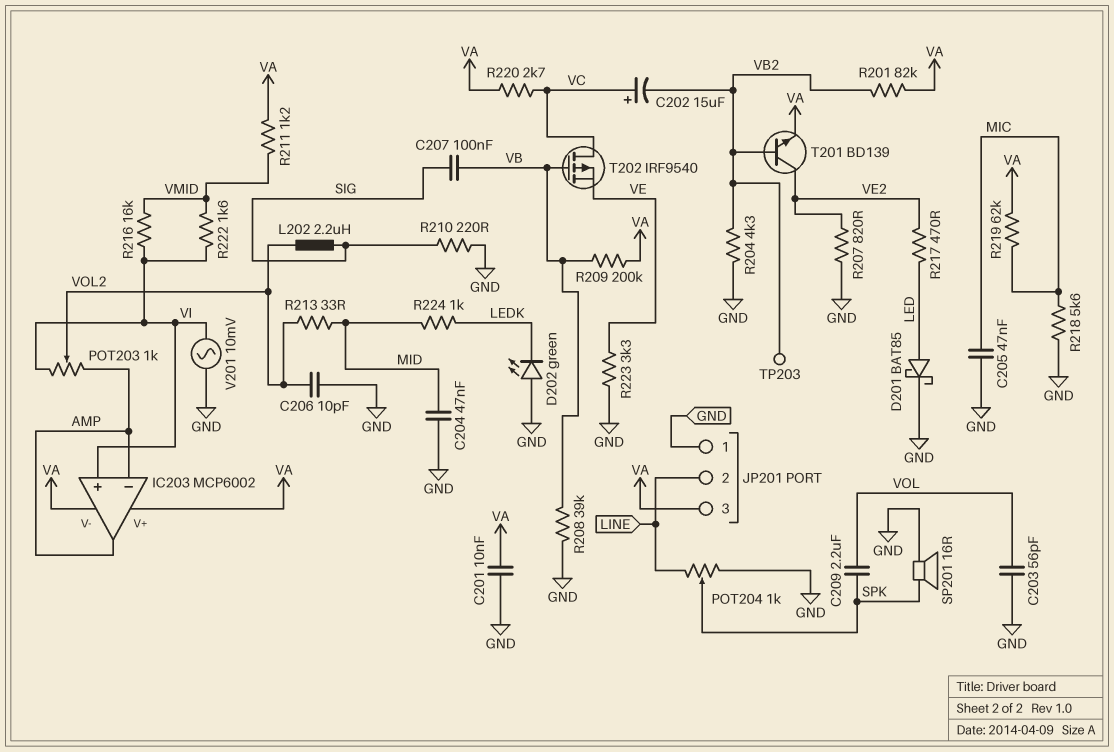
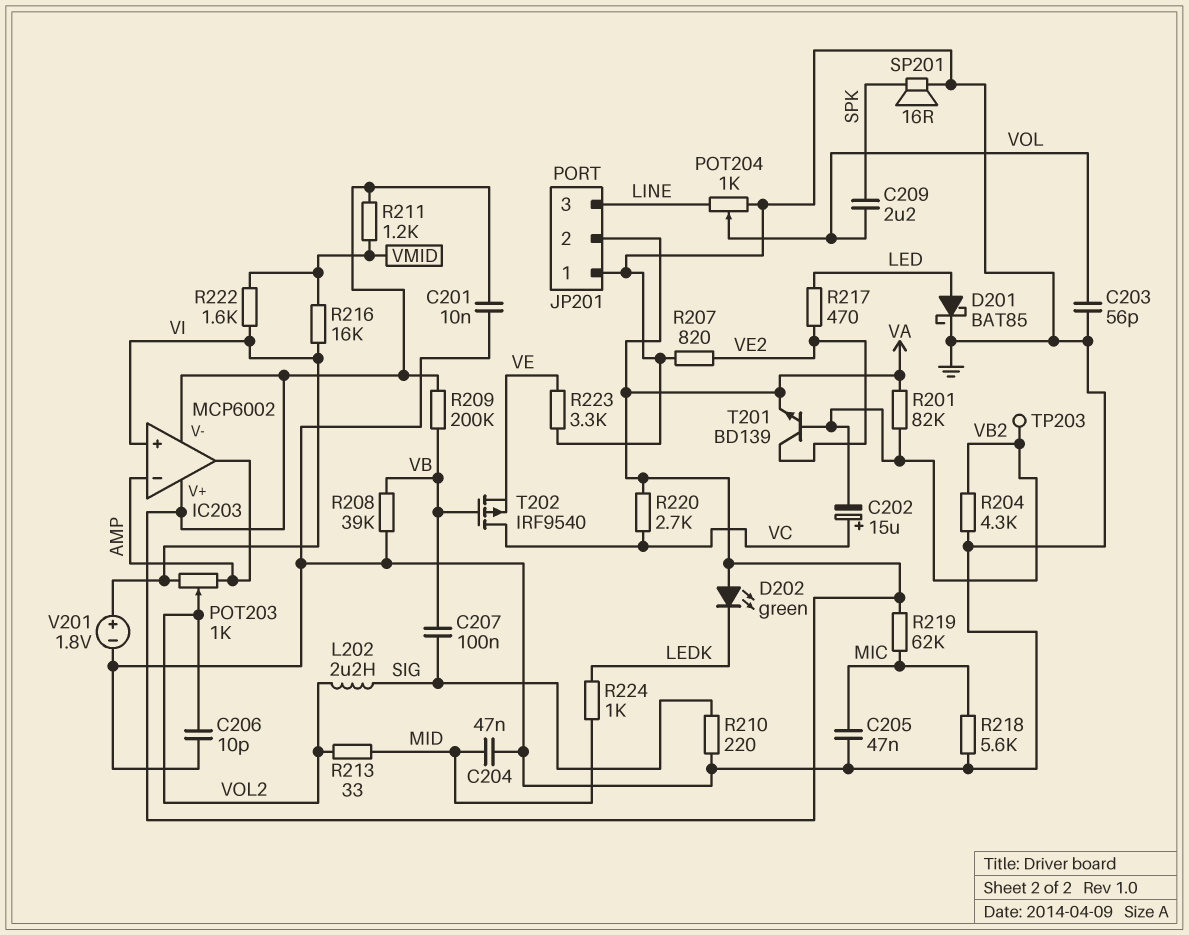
D202: LED green (A GND, K LEDK) -> LED green (A VA, K LEDK)
JP201 pin 2: LINE -> VA
JP201 pin 3: VA -> LINE
POT204: 1k (GND, LINE, wiper SPK) -> 1k (GND, LINE, wiper VOL)
V201: AC 10mV (GND, VI) -> 1.8V (plus VI, minus GND)

